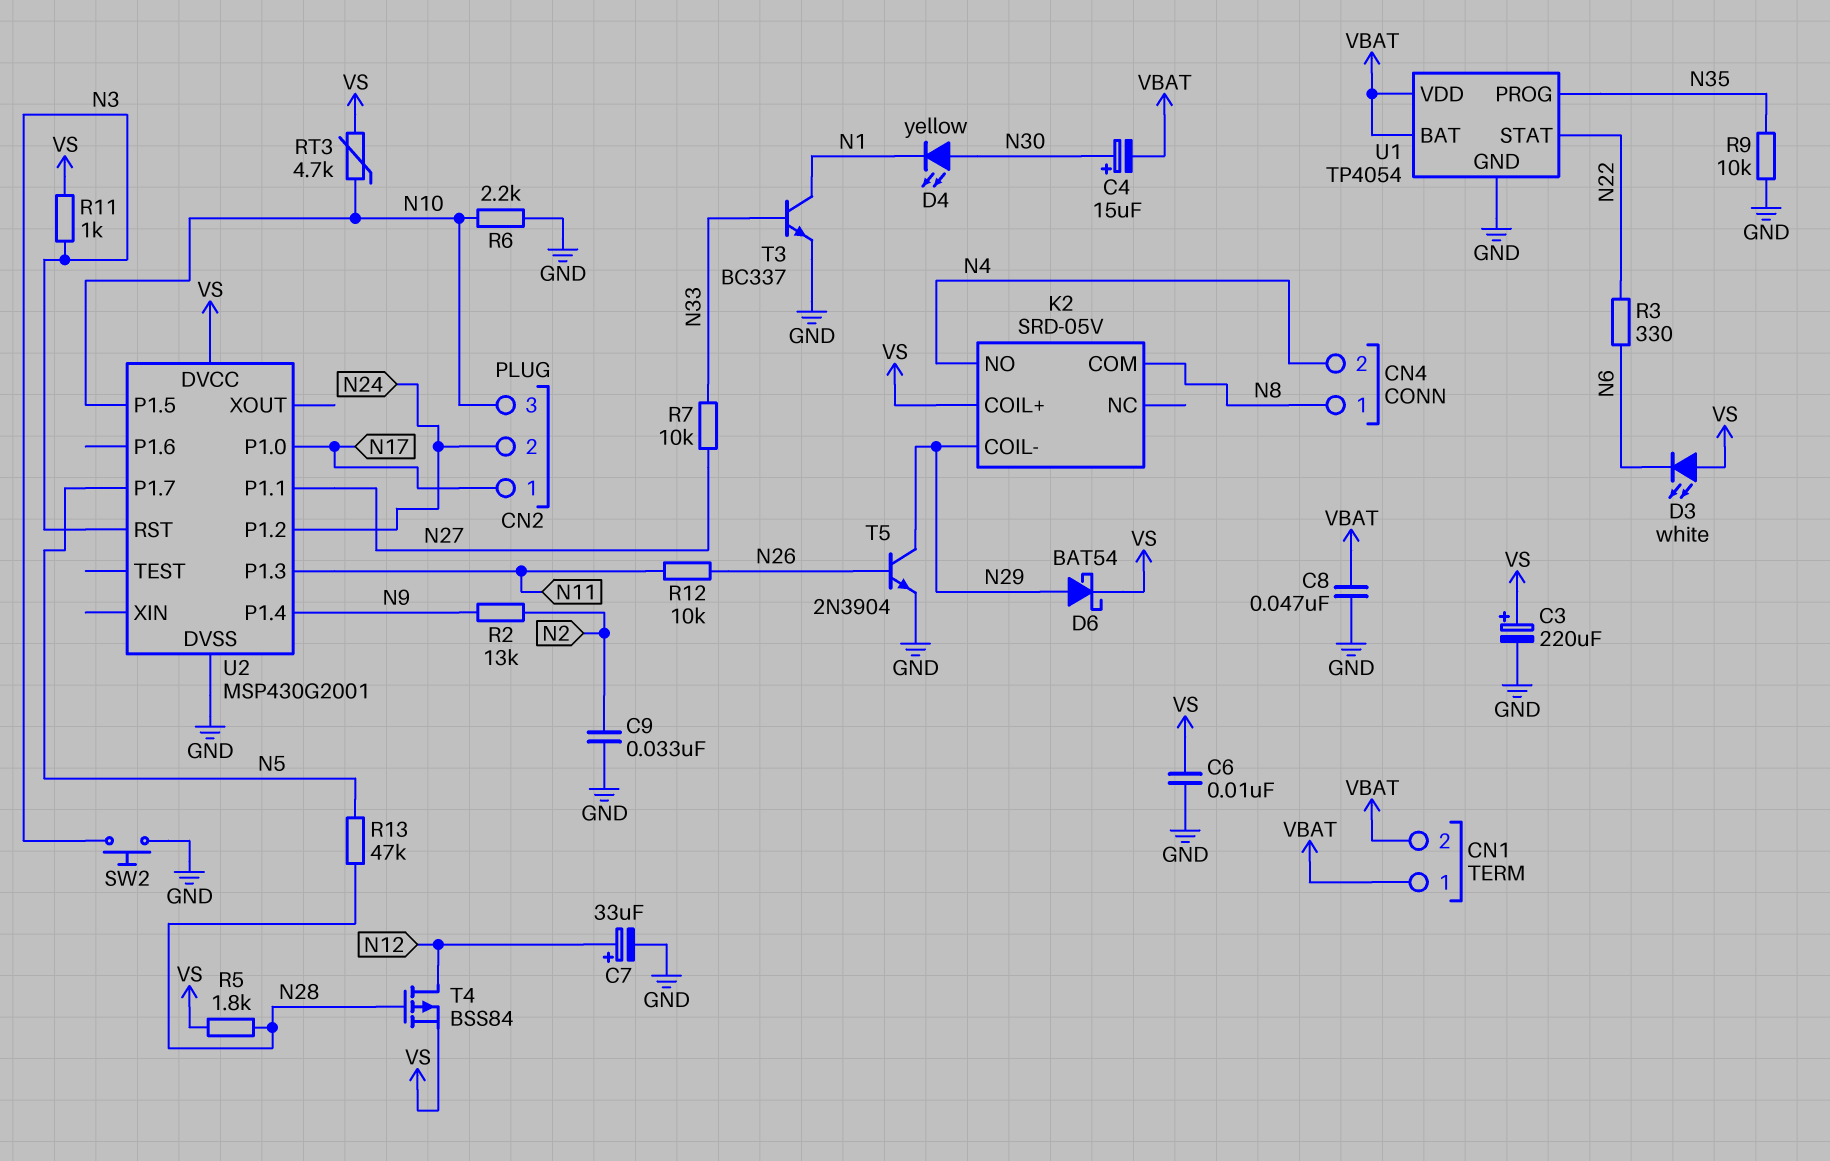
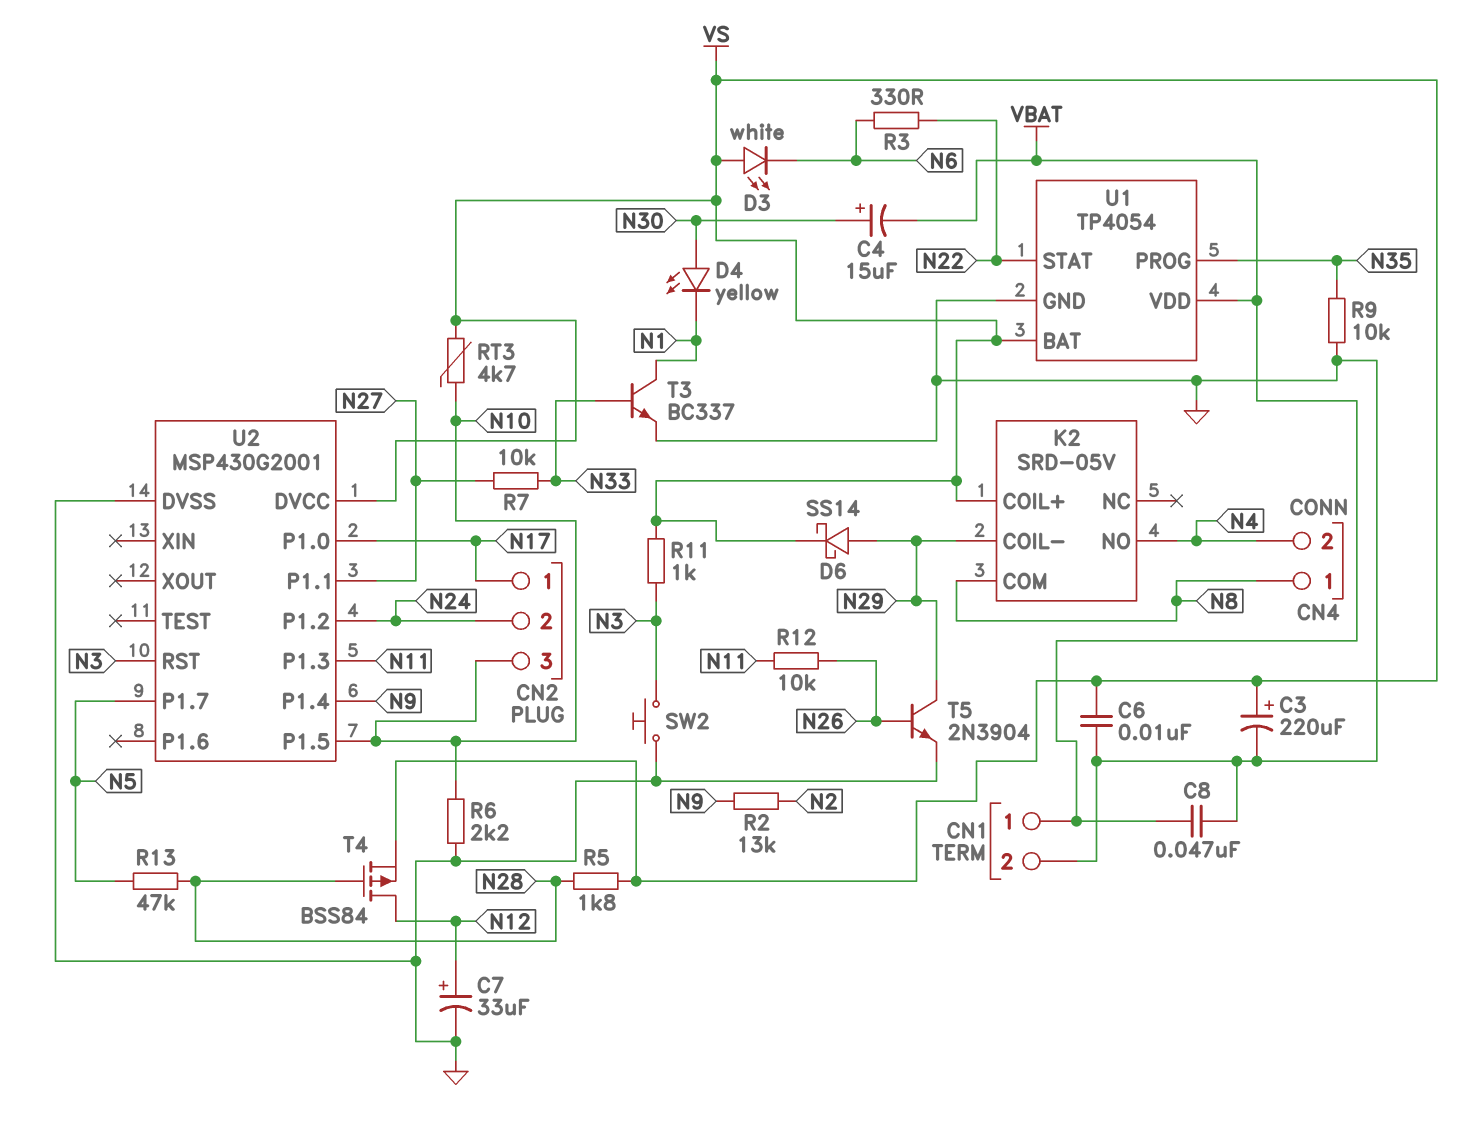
C9: 33nF (GND, N2) -> none
CN1 pin 2: VBAT -> GND
D6: schottky BAT54 (A N29, K VS) -> schottky SS14 (A N29, K VS)
U1 pin BAT: VBAT -> VS

